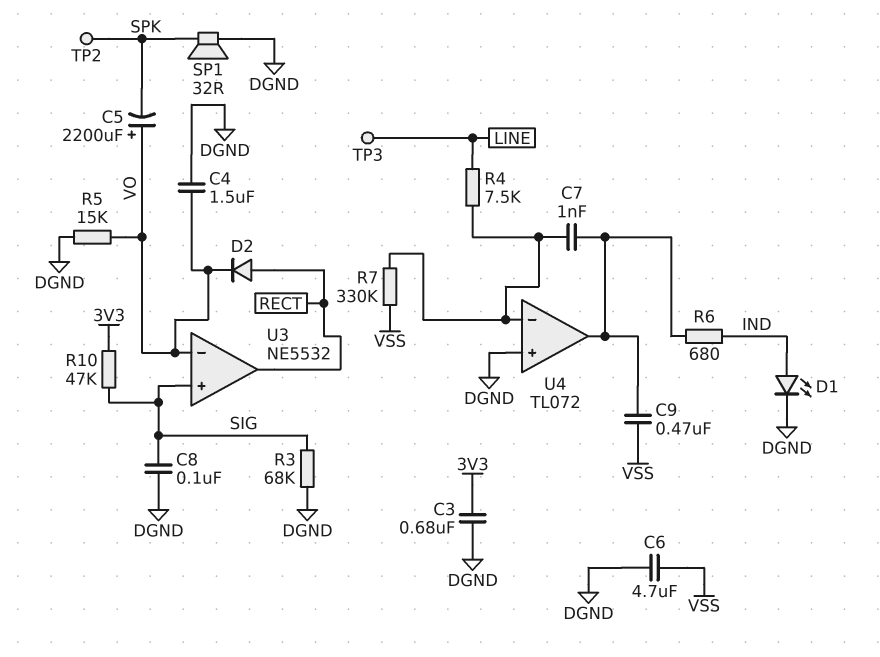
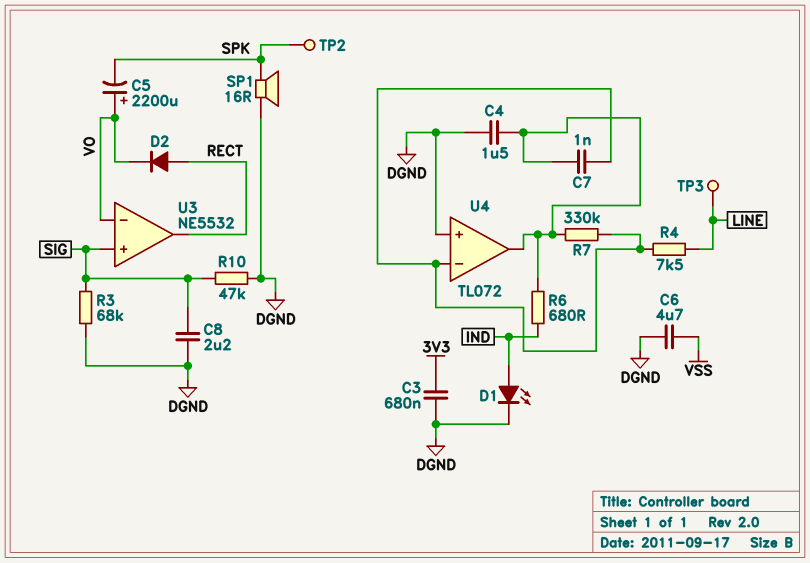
C4: 1.5uF (DGND, VO) -> 1.5uF (DGND, U4/out)
C8: 100nF (DGND, SIG) -> 2.2uF (DGND, SIG)
C9: 470nF (U4/out, VSS) -> none
R5: 15k (DGND, VO) -> none
R7: 330k (U4/in-, VSS) -> 330k (U4/in-, U4/out)
R10: 47k (3V3, SIG) -> 47k (DGND, SIG)
SP1: speaker 32R (DGND, SPK) -> speaker 16R (DGND, SPK)

